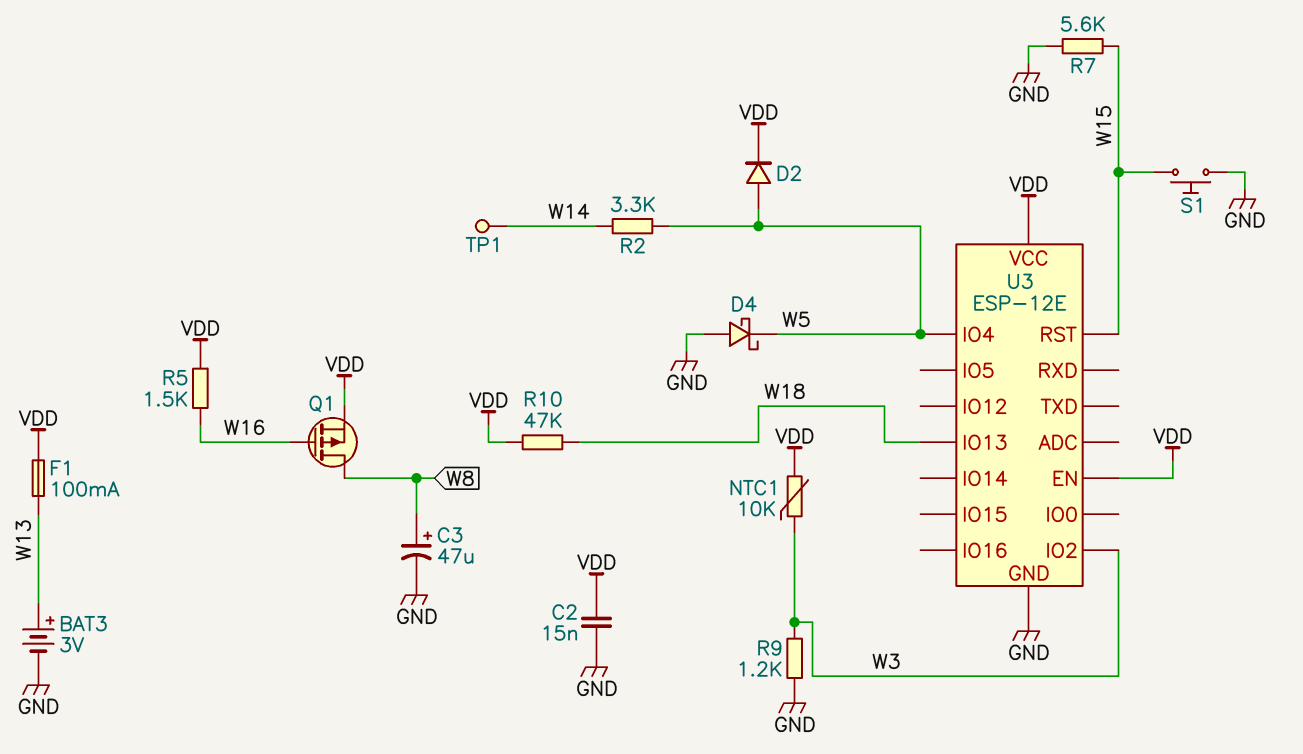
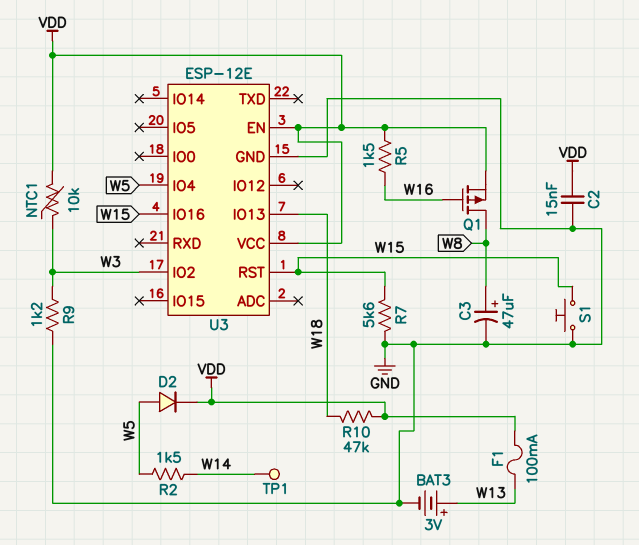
D4: schottky (A GND, K W5) -> none
R2: 3.3k (W5, W14) -> 1.5k (W5, W14)
U3 pin IO16: none -> W15

